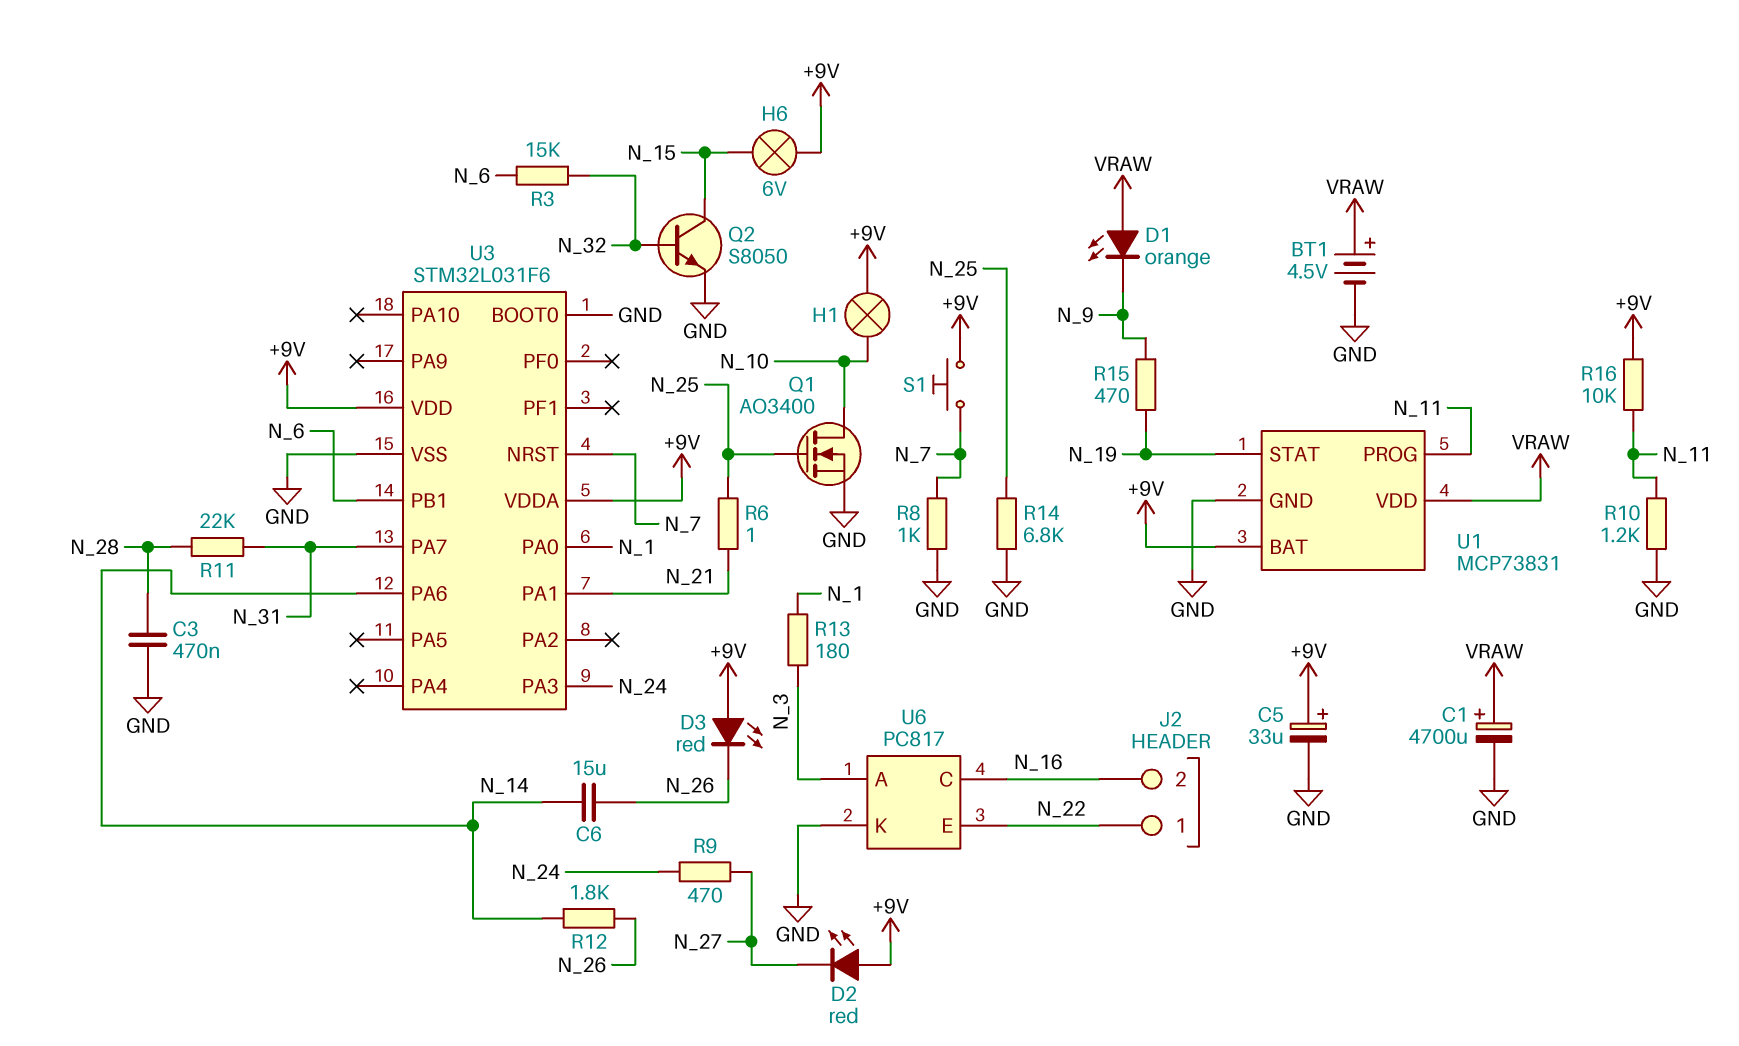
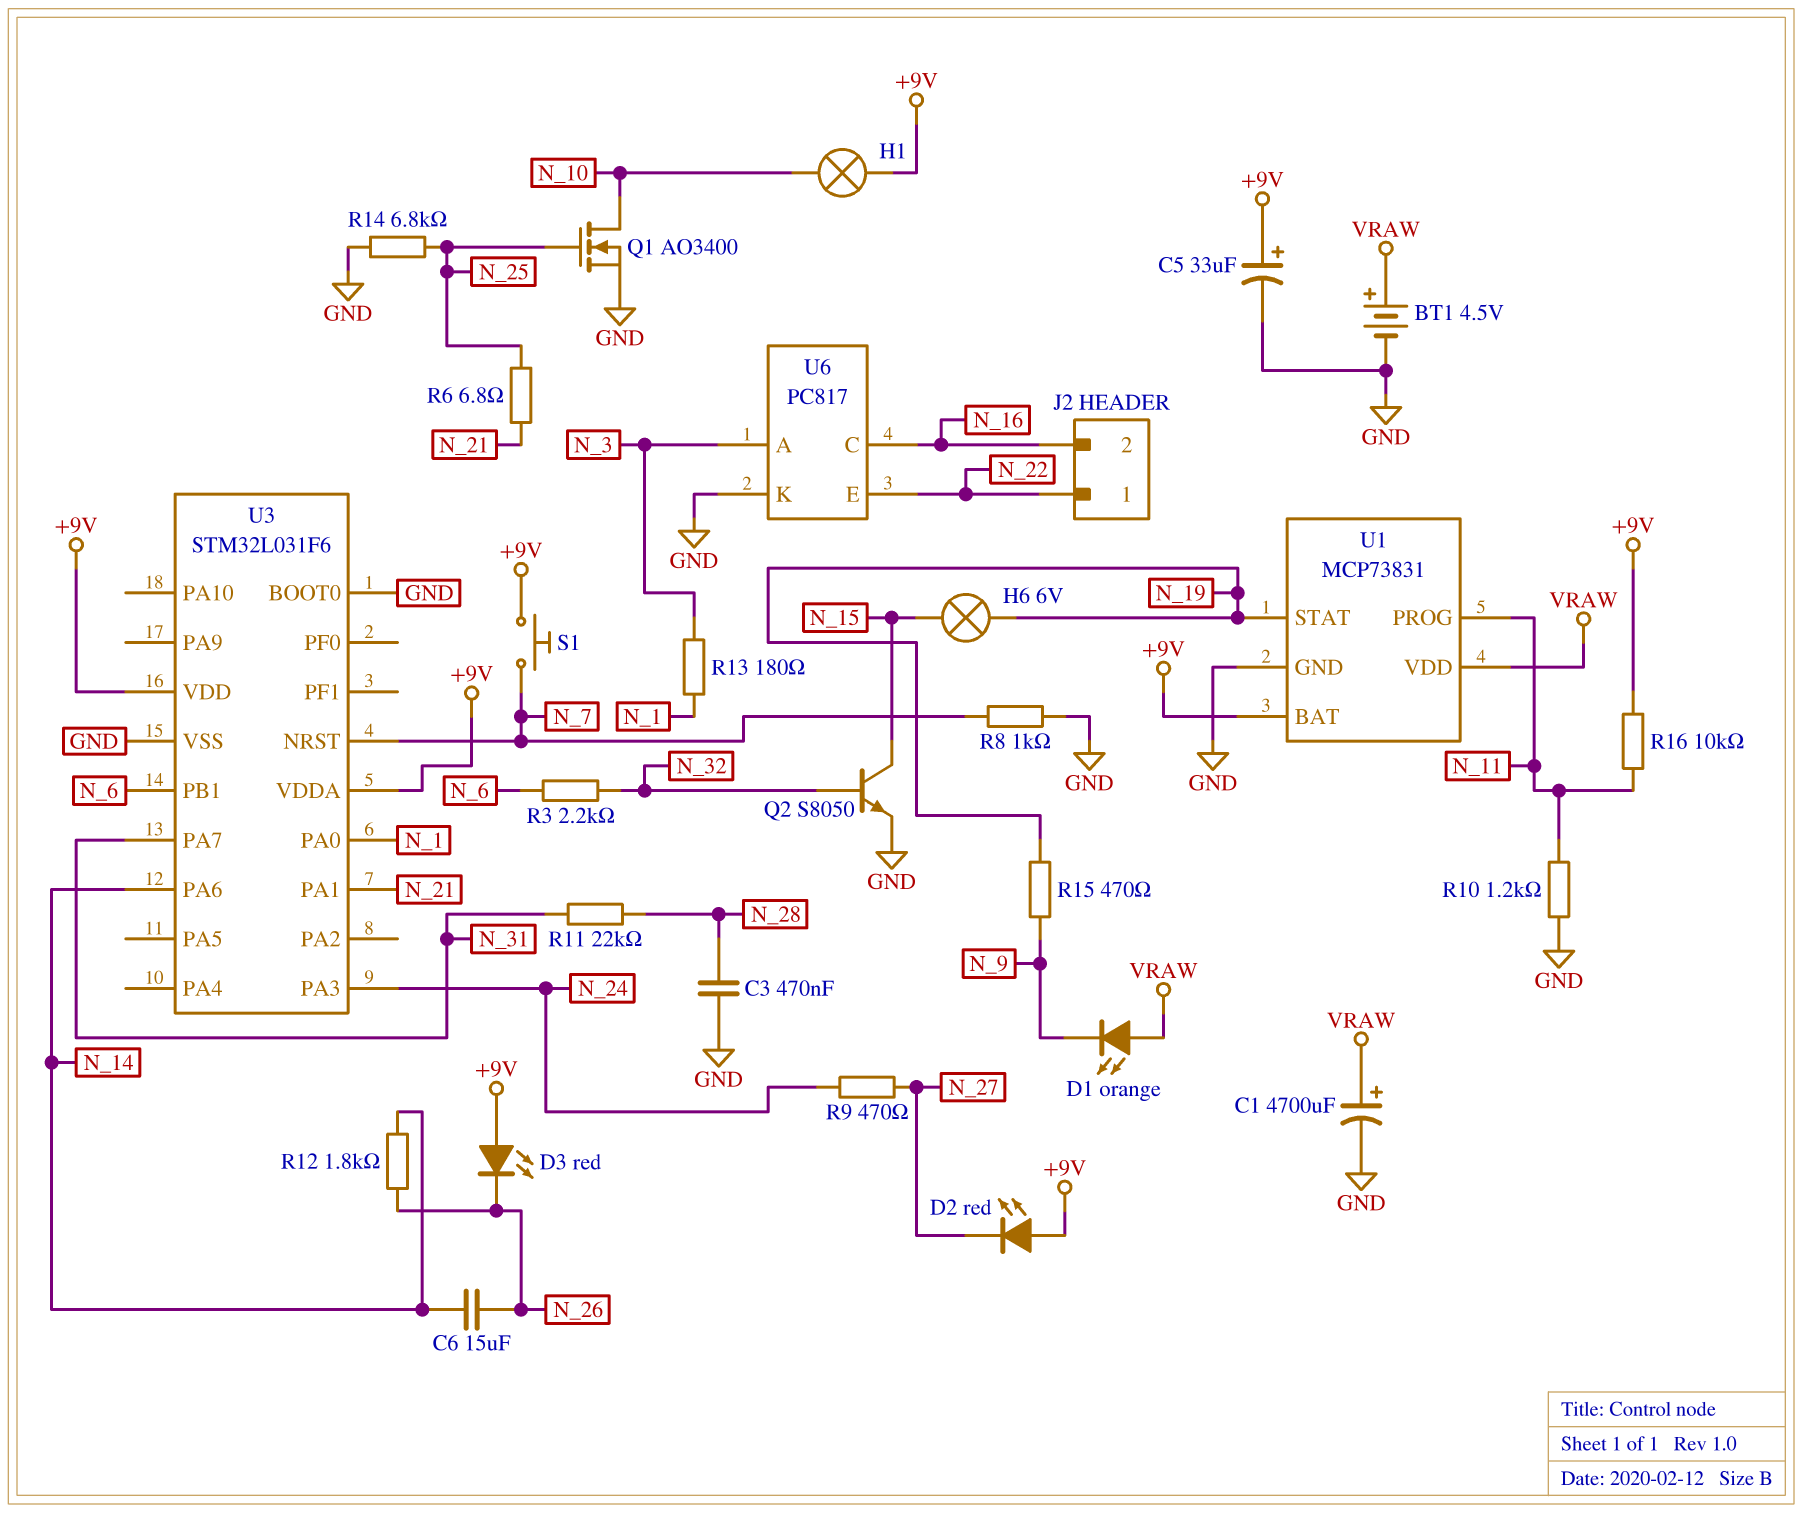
H6: lamp 6V (+9V, N_15) -> lamp 6V (N_15, N_19)
R3: 15k (N_6, N_32) -> 2.2k (N_6, N_32)
R6: 1 (N_21, N_25) -> 6.8 (N_21, N_25)

